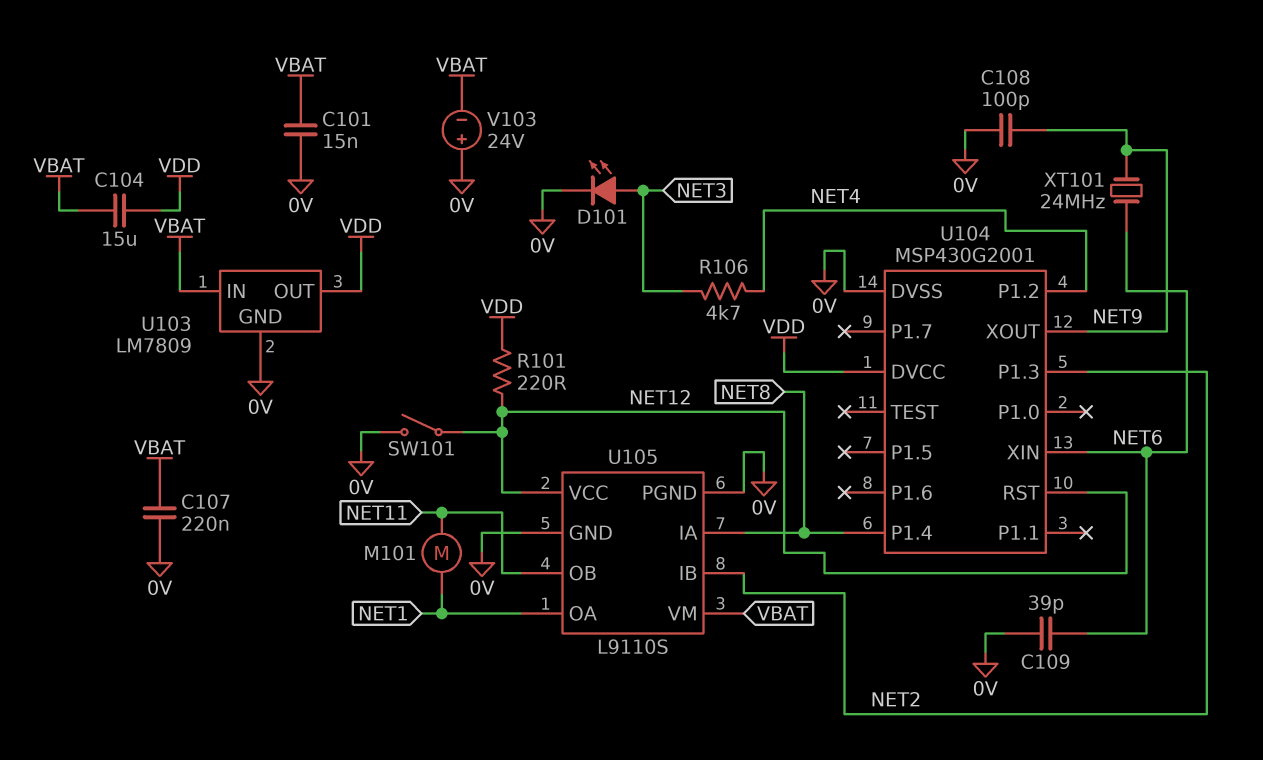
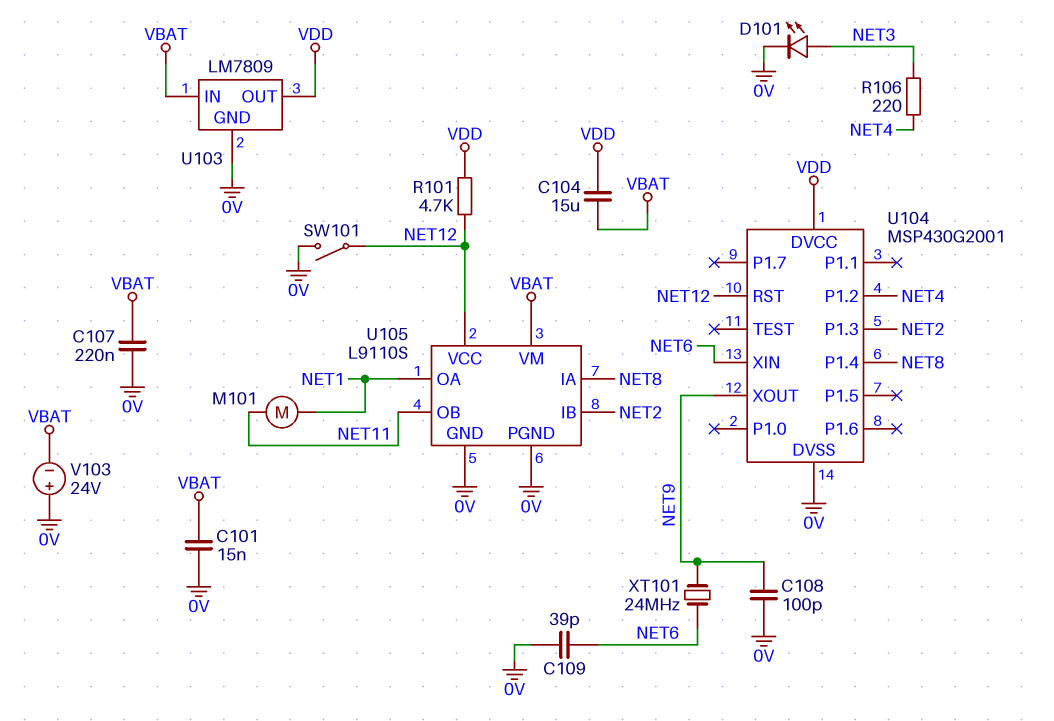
R101: 220 (NET12, VDD) -> 4.7k (NET12, VDD)
R106: 4.7k (NET3, NET4) -> 220 (NET3, NET4)

